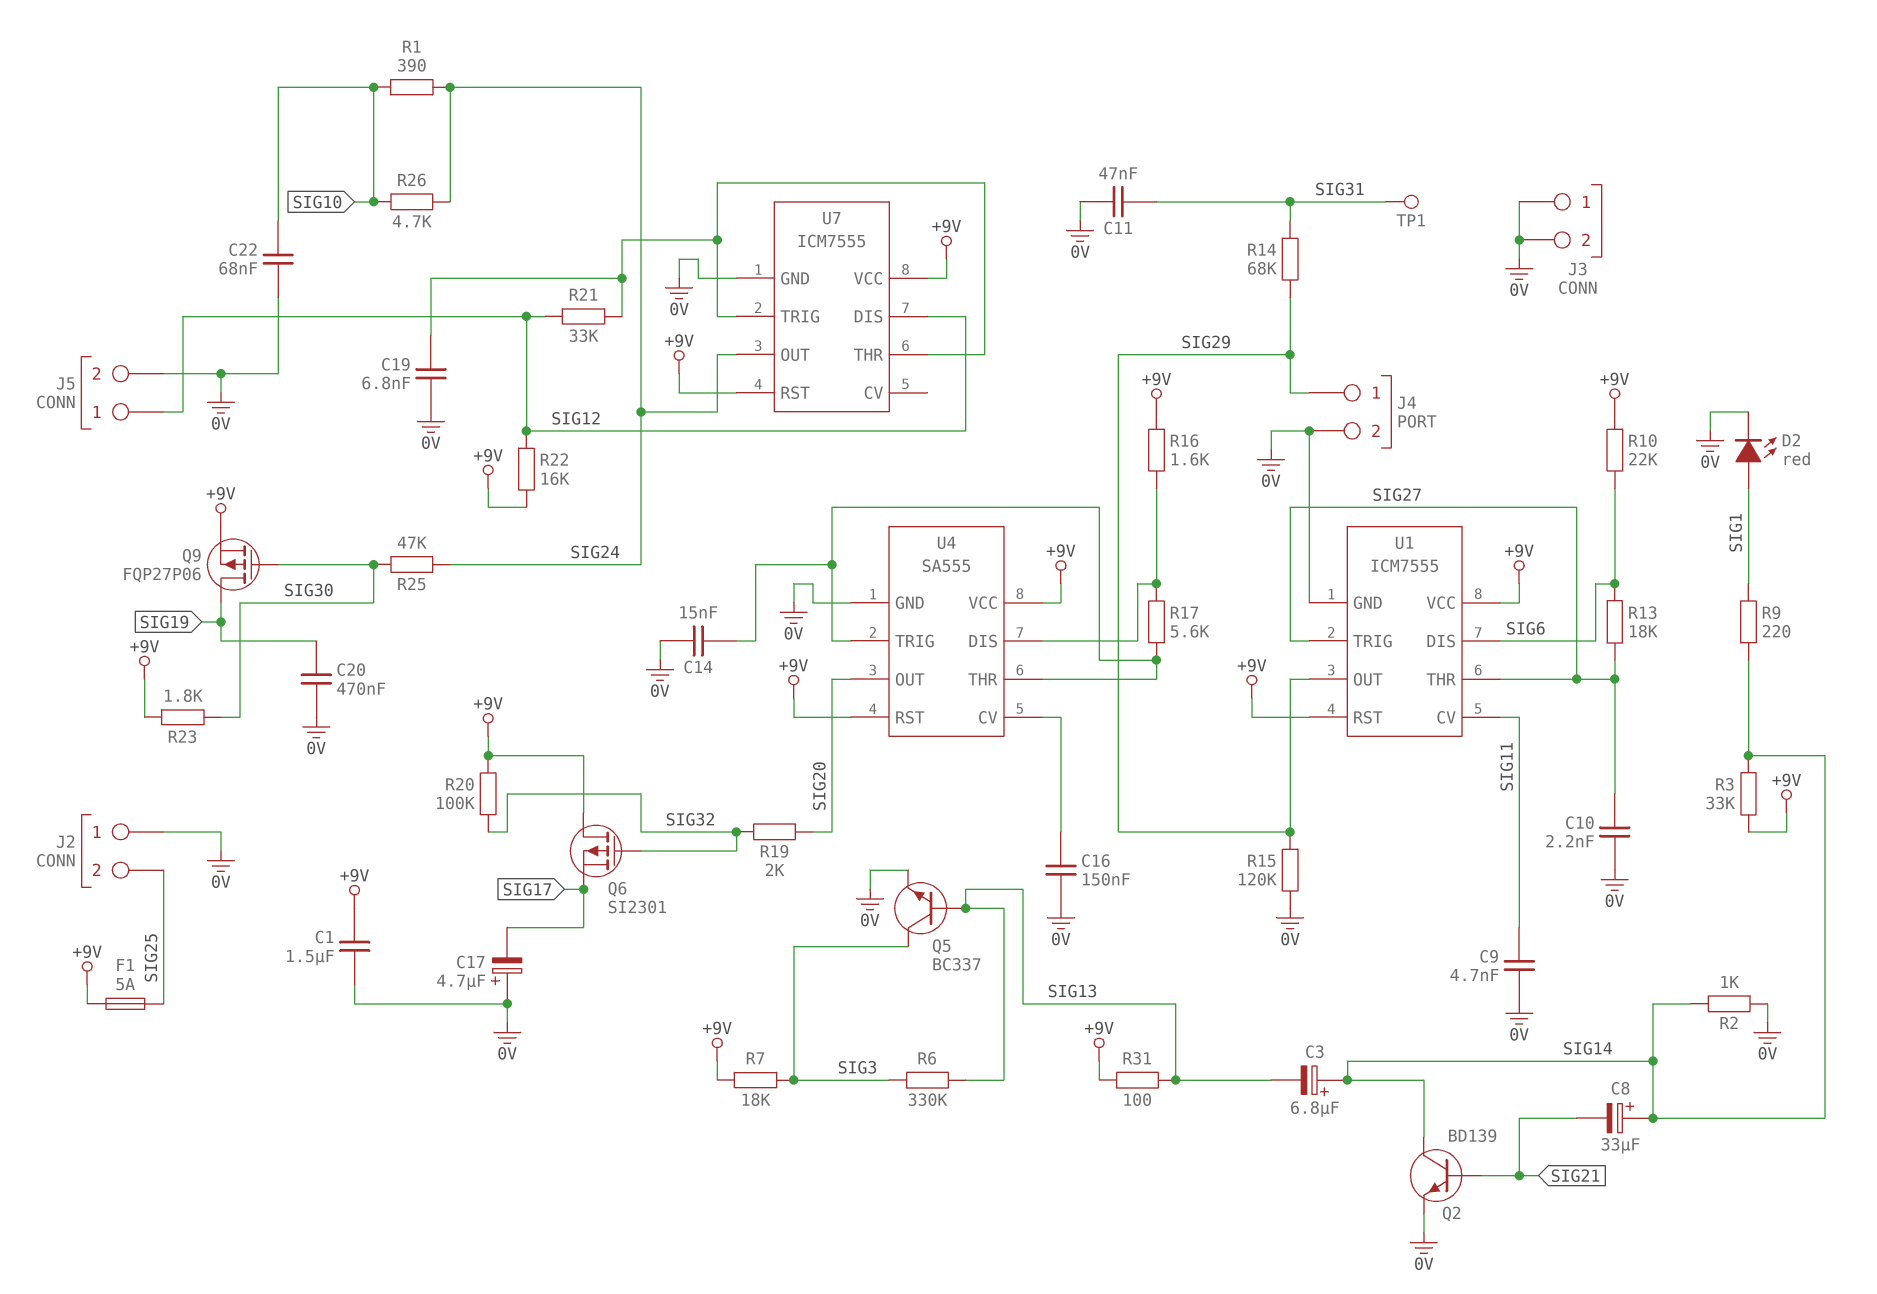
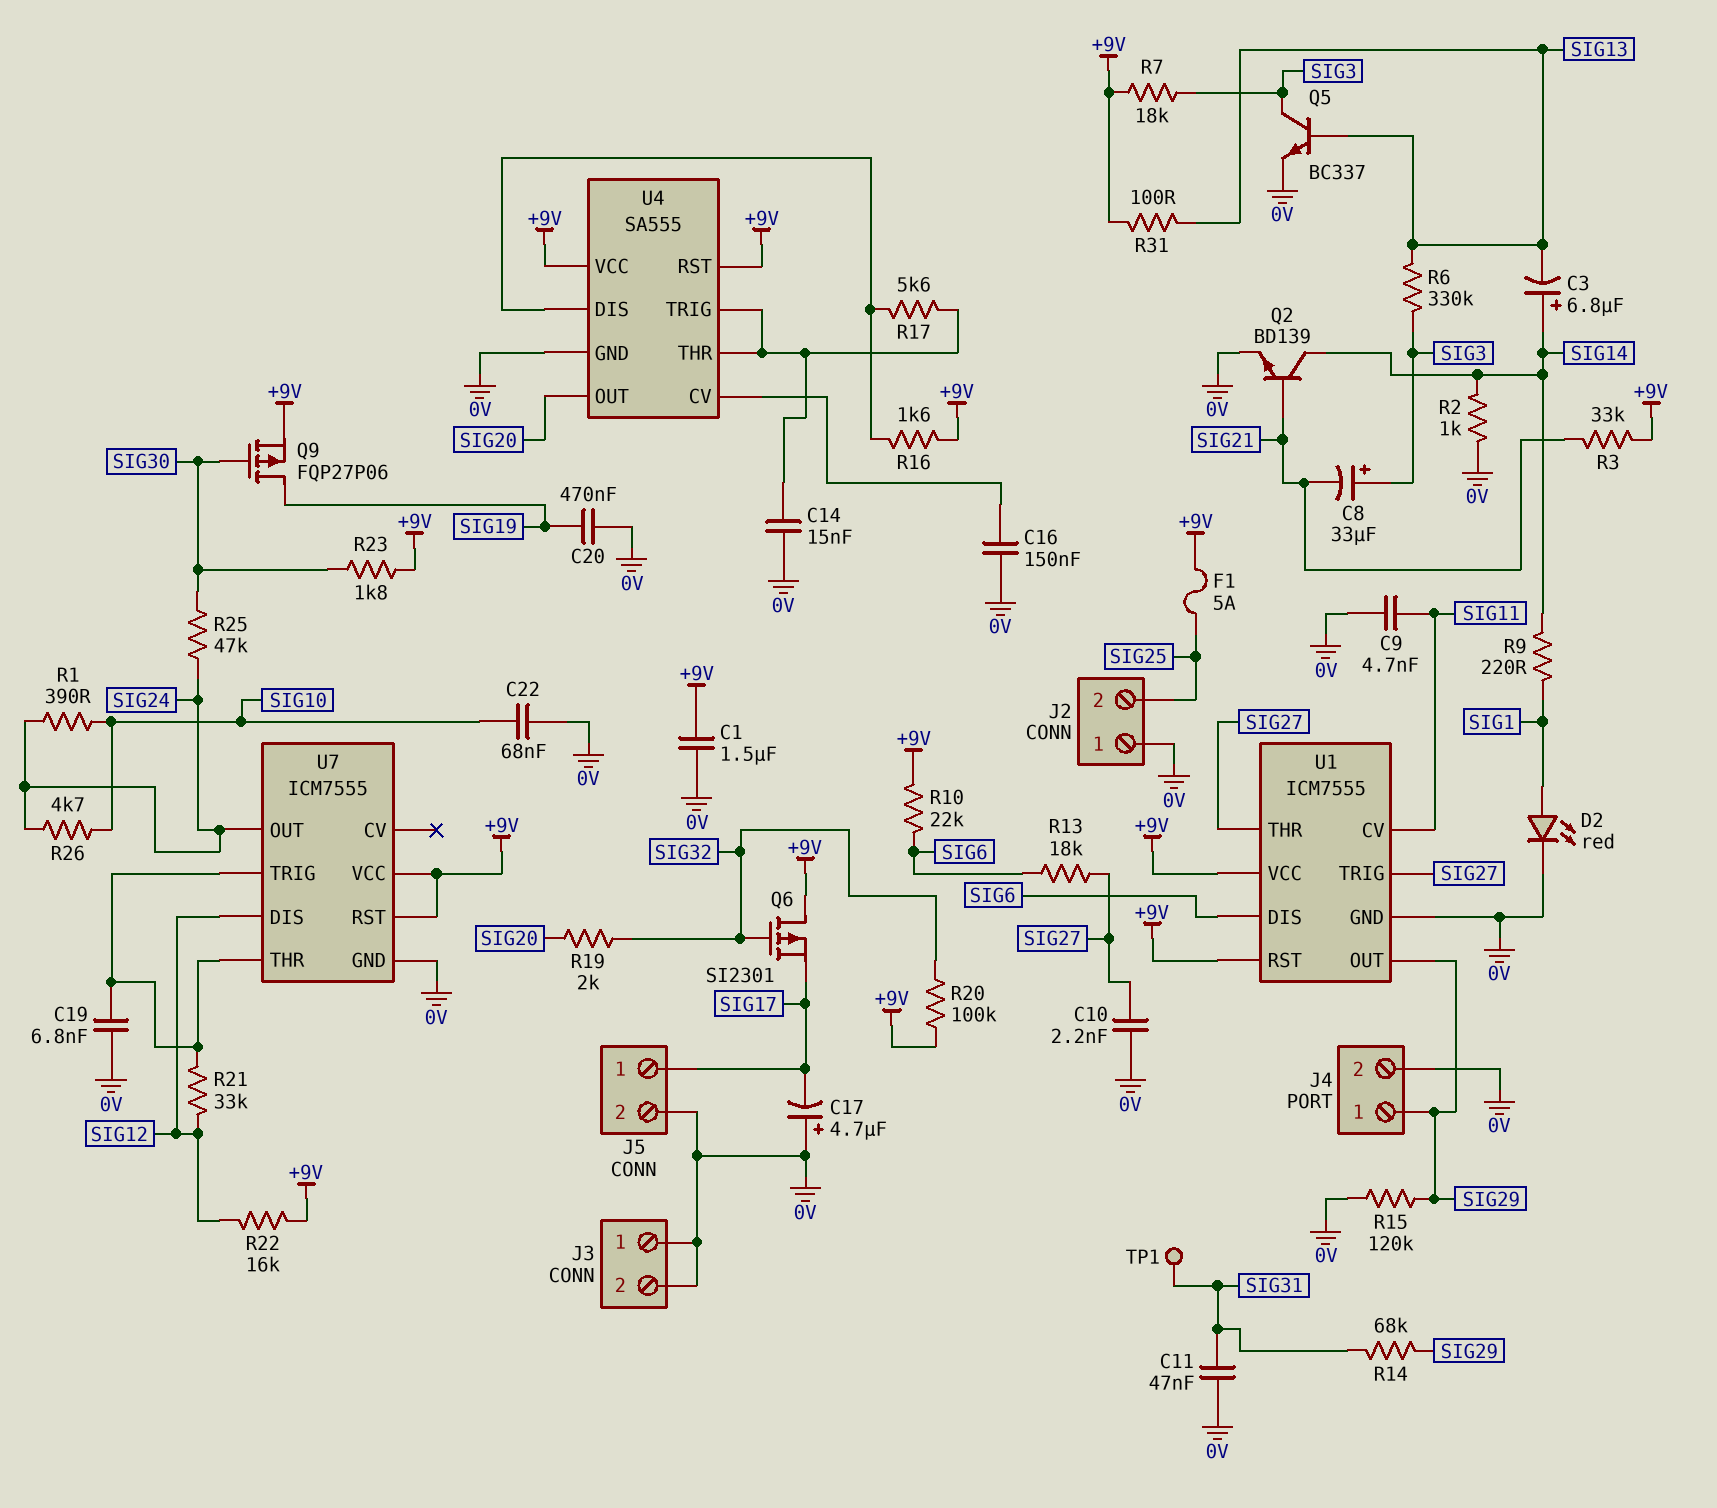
C8: 33uF (plus SIG14, minus SIG21) -> 33uF (plus SIG3, minus SIG21)
J5 pin 1: SIG12 -> SIG17
R3: 33k (+9V, SIG14) -> 33k (+9V, SIG21)

